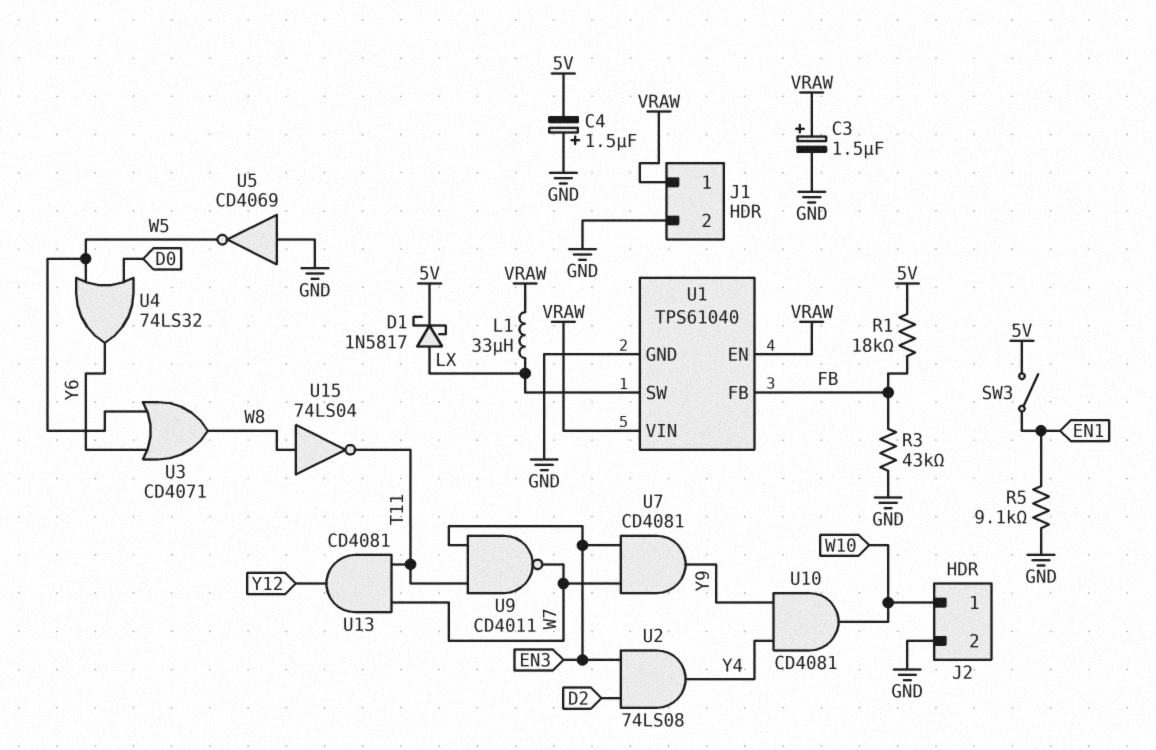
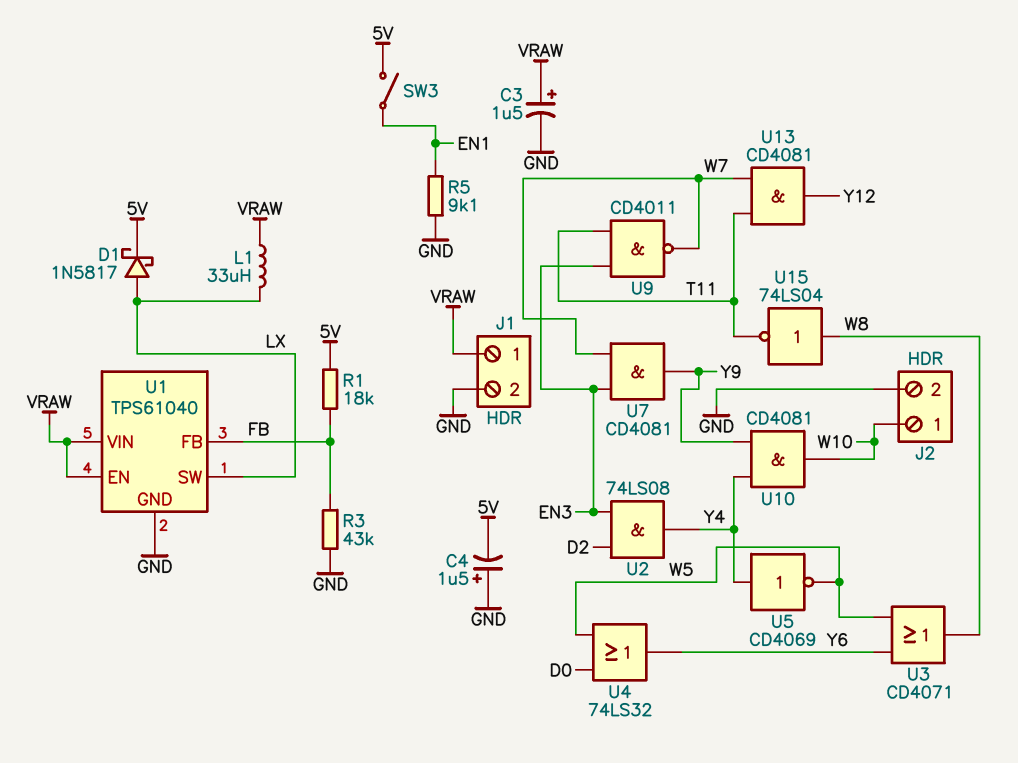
U5: NOT CD4069 (in GND, out W5) -> NOT CD4069 (in Y4, out W5)

